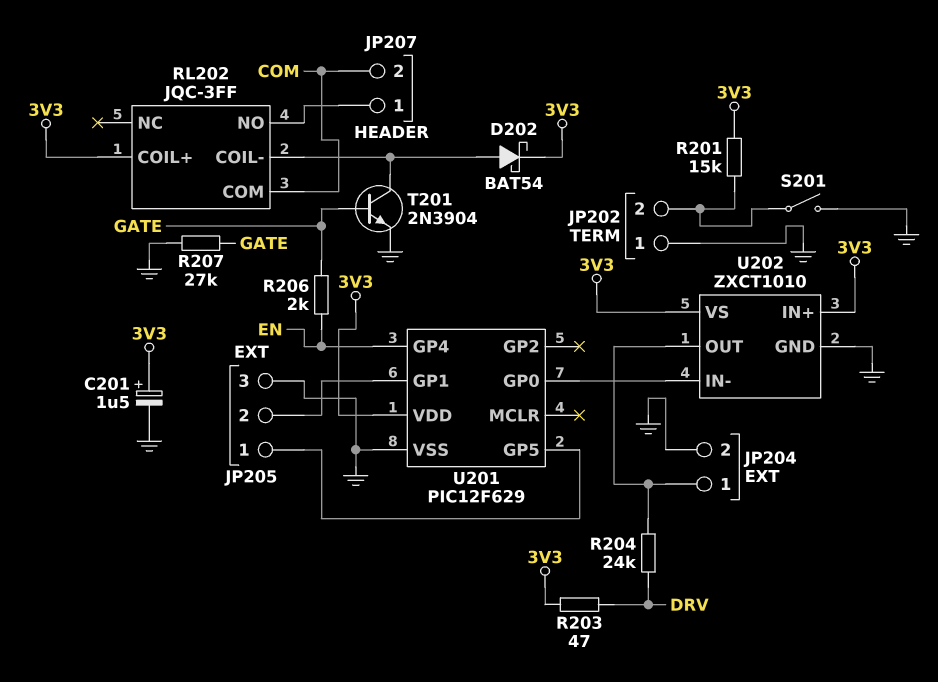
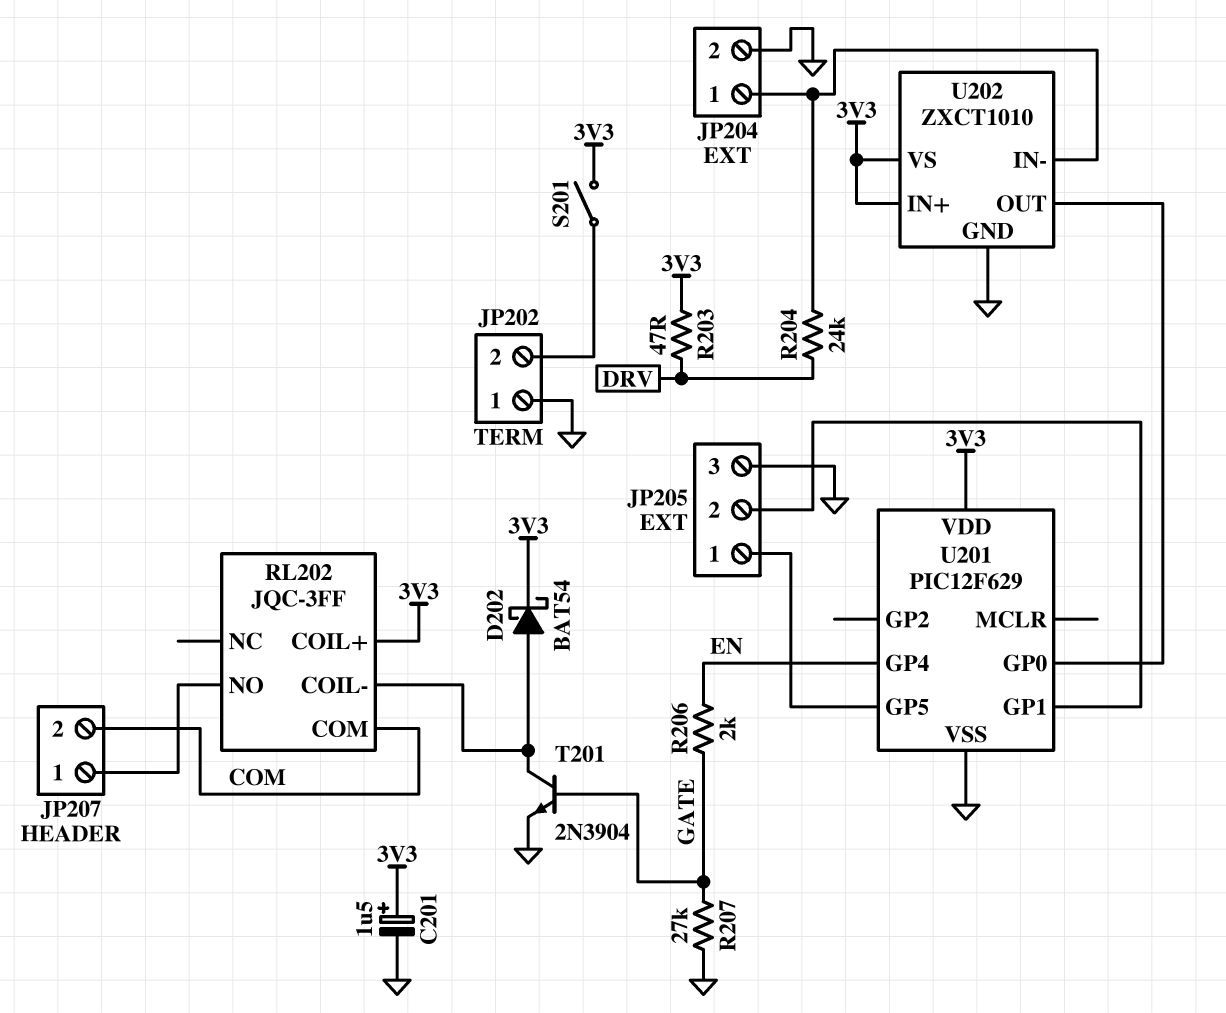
R201: 15k (3V3, JP202/2) -> none
S201: switch (GND, JP202/2) -> switch (3V3, JP202/2)
U202 pin IN-: U201/GP0 -> JP204/1
U202 pin OUT: JP204/1 -> U201/GP0

